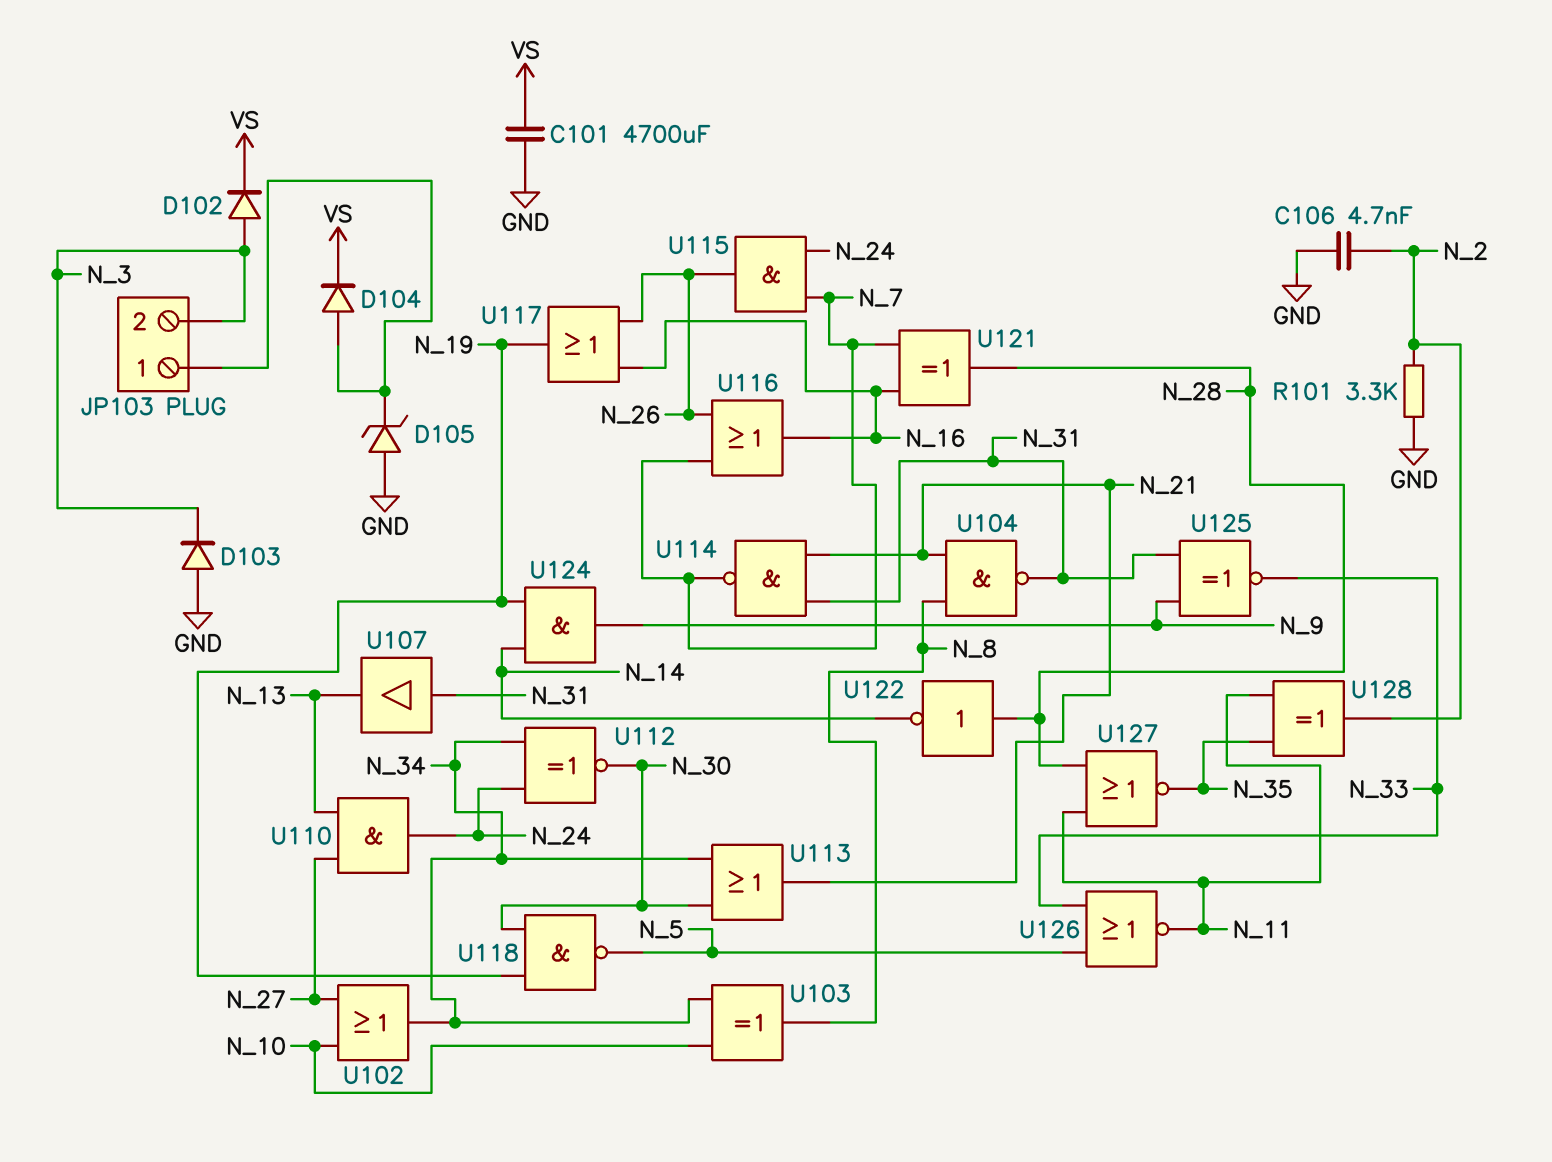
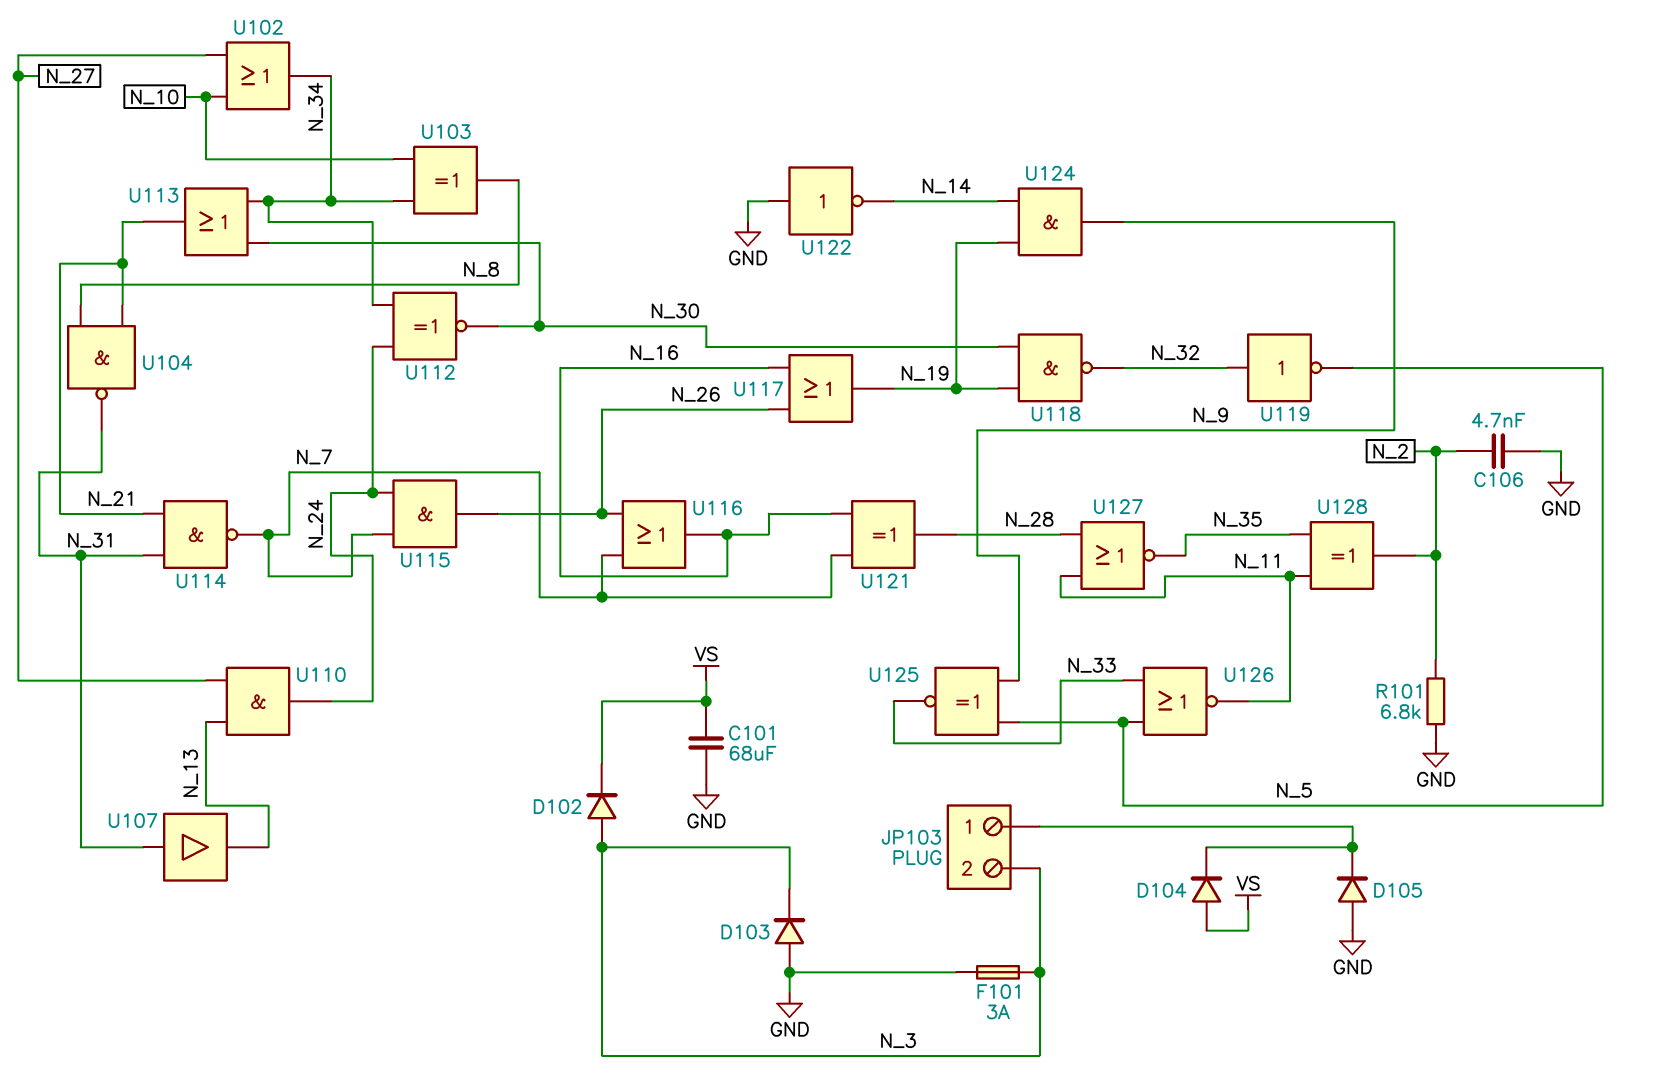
C101: 4700uF (GND, VS) -> 68uF (GND, VS)
D104: diode (A JP103/1, K VS) -> diode (A VS, K JP103/1)
D105: zener (A GND, K JP103/1) -> diode (A GND, K JP103/1)
F101: none -> 3A (GND, N_3)
R101: 3.3k (GND, N_2) -> 6.8k (GND, N_2)
U118: NAND (in N_19, in N_30, out N_5) -> NAND (in N_19, in N_30, out N_32)
U119: none -> NOT (in N_32, out N_5)
U122: NOT (in N_28, out N_14) -> NOT (in GND, out N_14)
U125: XNOR (in N_9, in N_31, out N_33) -> XNOR (in N_5, in N_9, out N_33)

